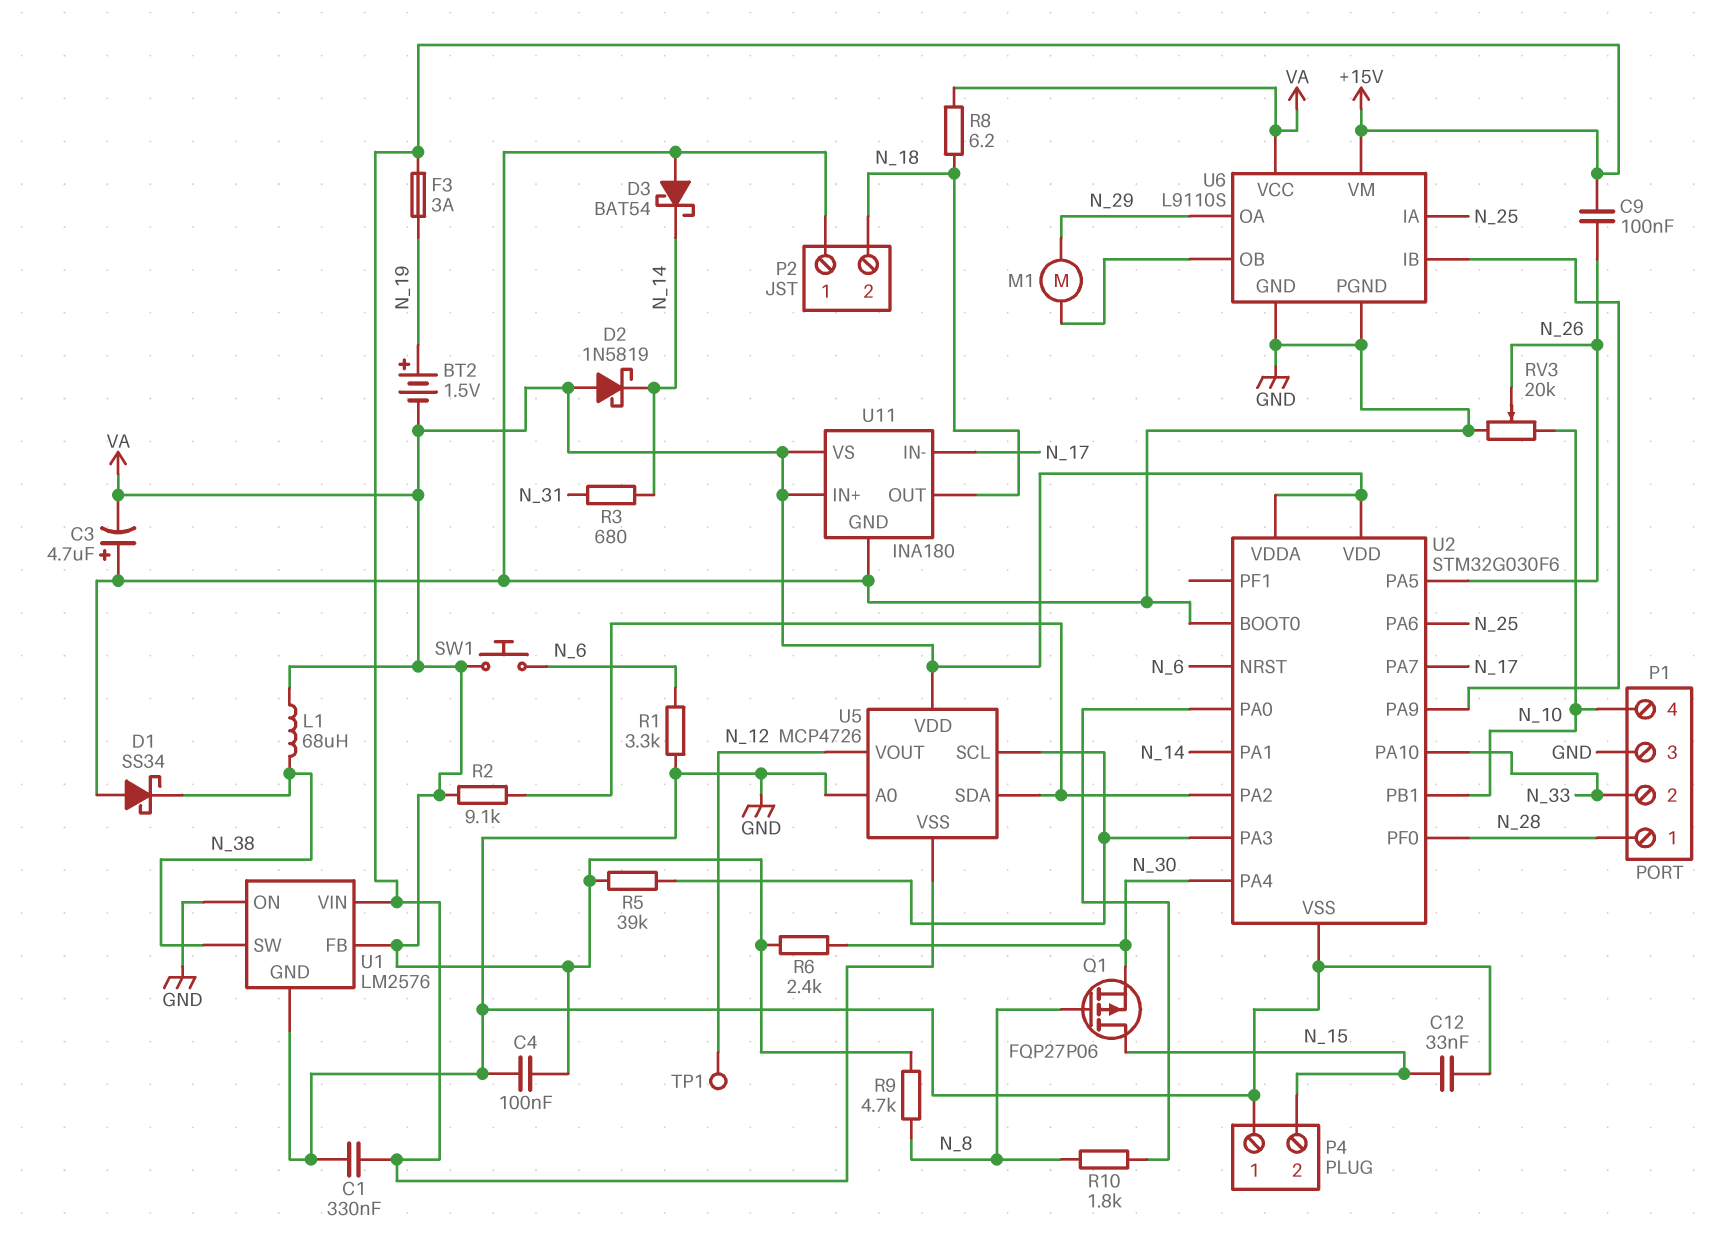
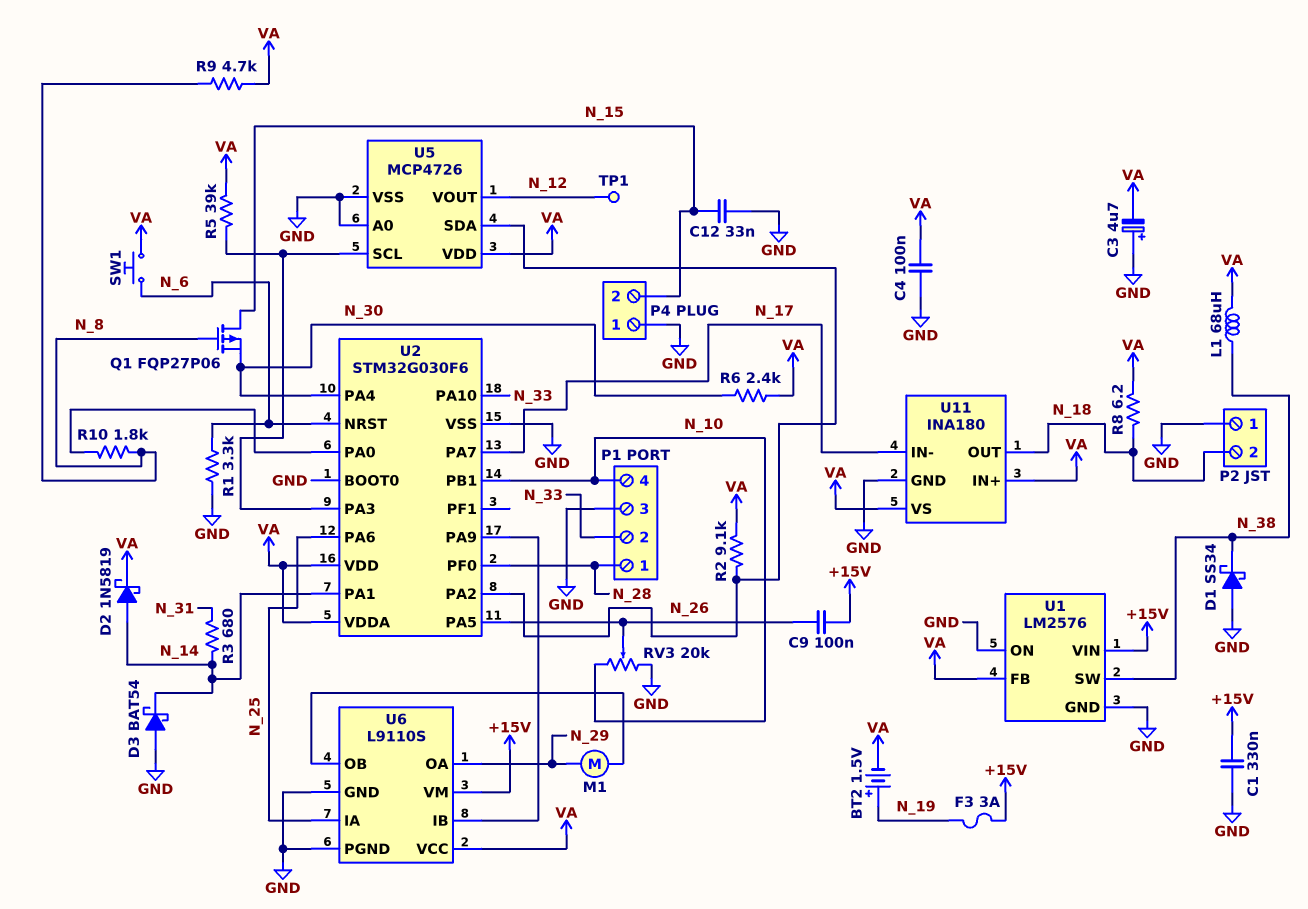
D2: schottky 1N5819 (A VA, K N_14) -> schottky 1N5819 (A N_14, K VA)
U5 pin VSS: +15V -> GND

